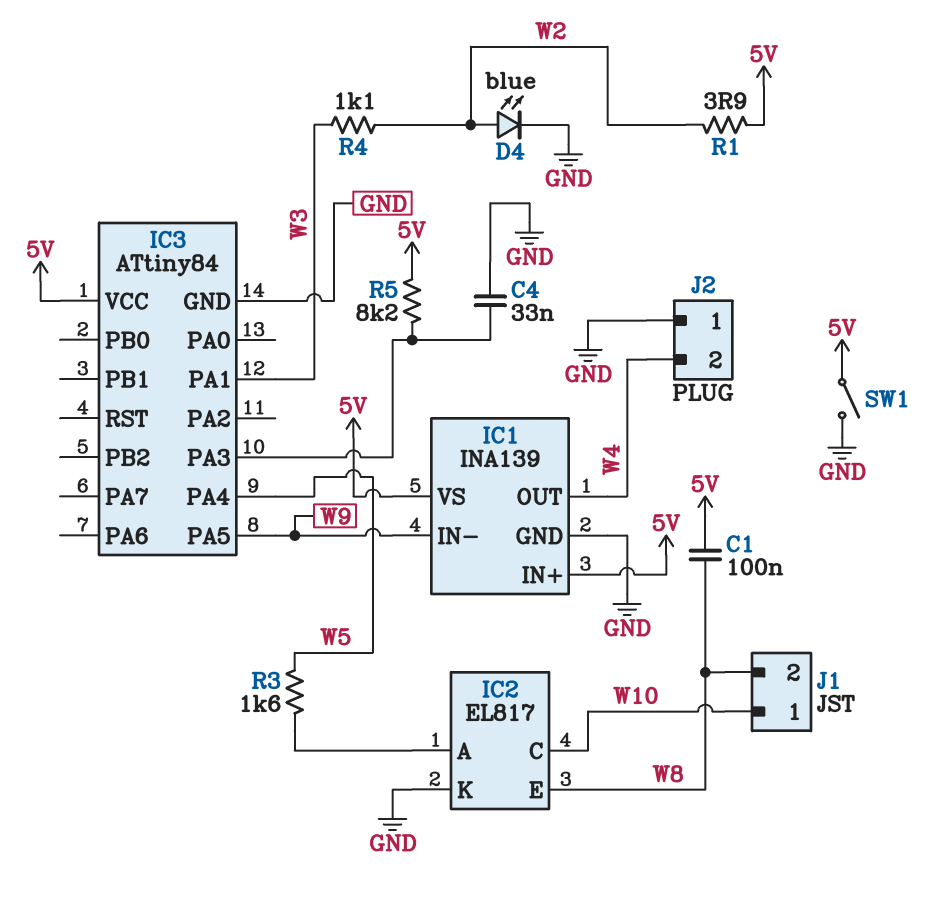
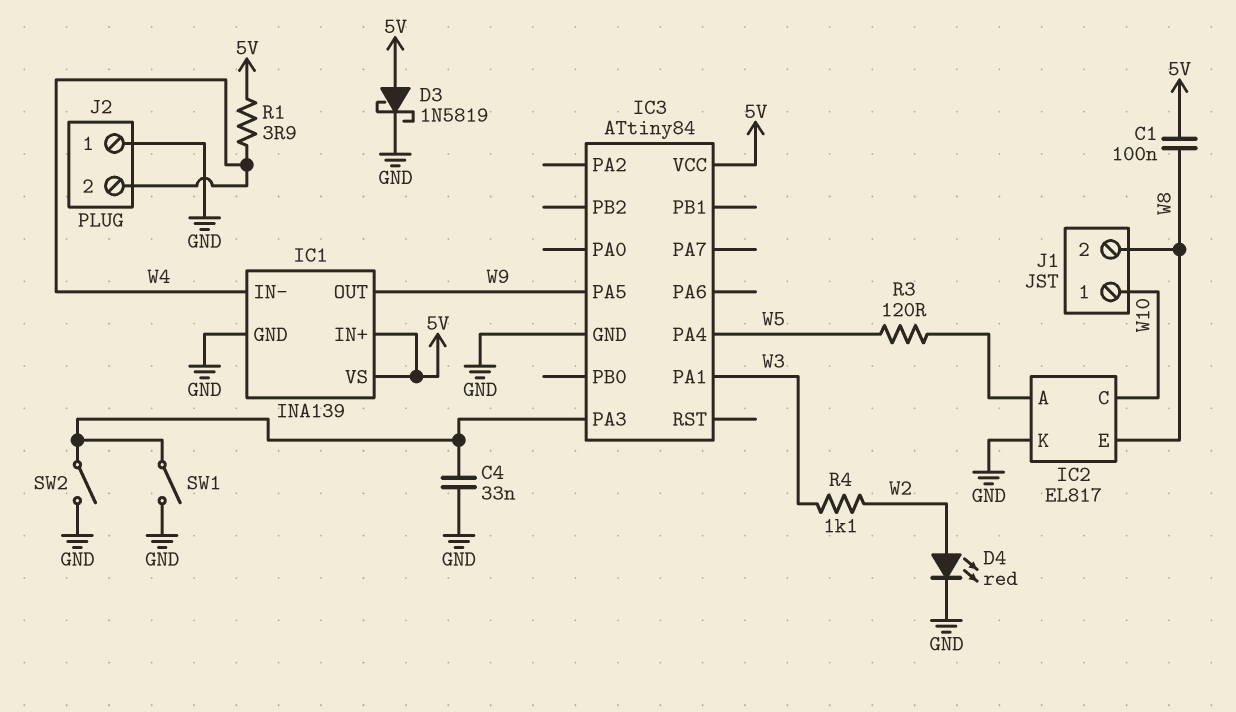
D3: none -> schottky 1N5819 (A 5V, K GND)
D4: LED blue (A W2, K GND) -> LED red (A W2, K GND)
IC1 pin IN-: W9 -> W4
IC1 pin OUT: W4 -> W9
R1: 3.9 (5V, W2) -> 3.9 (5V, W4)
R3: 1.6k (IC2/A, W5) -> 120 (IC2/A, W5)
R5: 8.2k (5V, IC3/PA3) -> none
SW1: switch (5V, GND) -> switch (GND, IC3/PA3)
SW2: none -> switch (GND, IC3/PA3)

